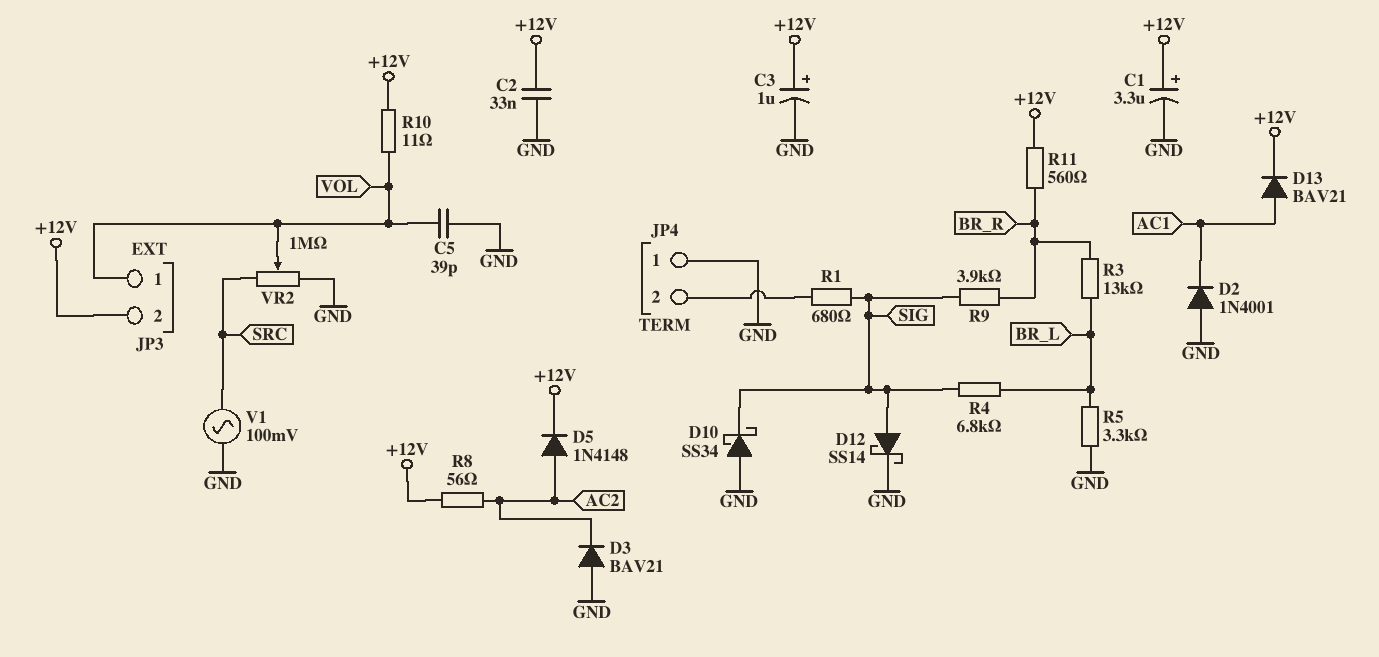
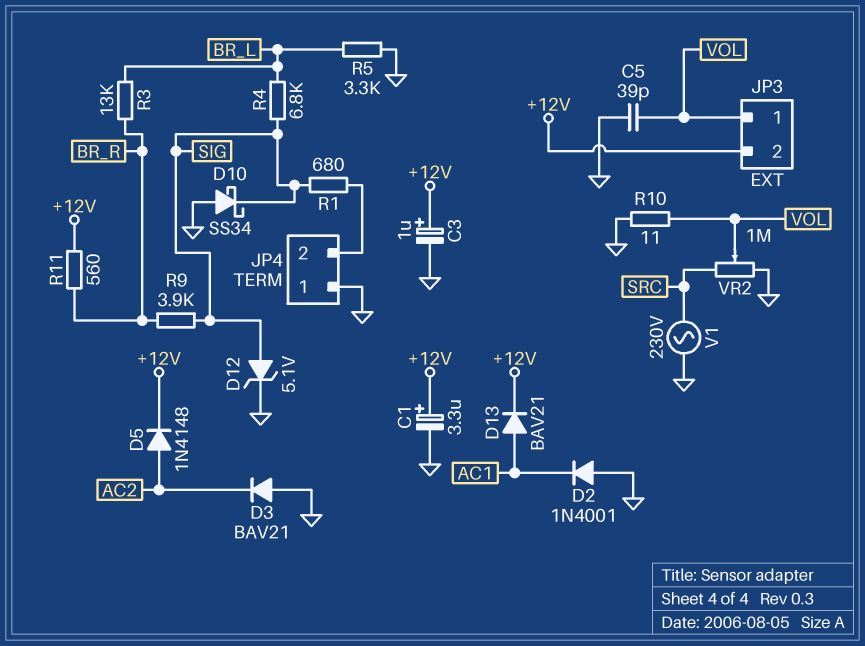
C2: 33nF (+12V, GND) -> none
D12: schottky SS14 (A SIG, K GND) -> zener 5.1V (A SIG, K GND)
R8: 56 (+12V, AC2) -> none
R10: 11 (+12V, VOL) -> 11 (GND, VOL)
V1: AC 100mV (GND, SRC) -> AC 230V (GND, SRC)

